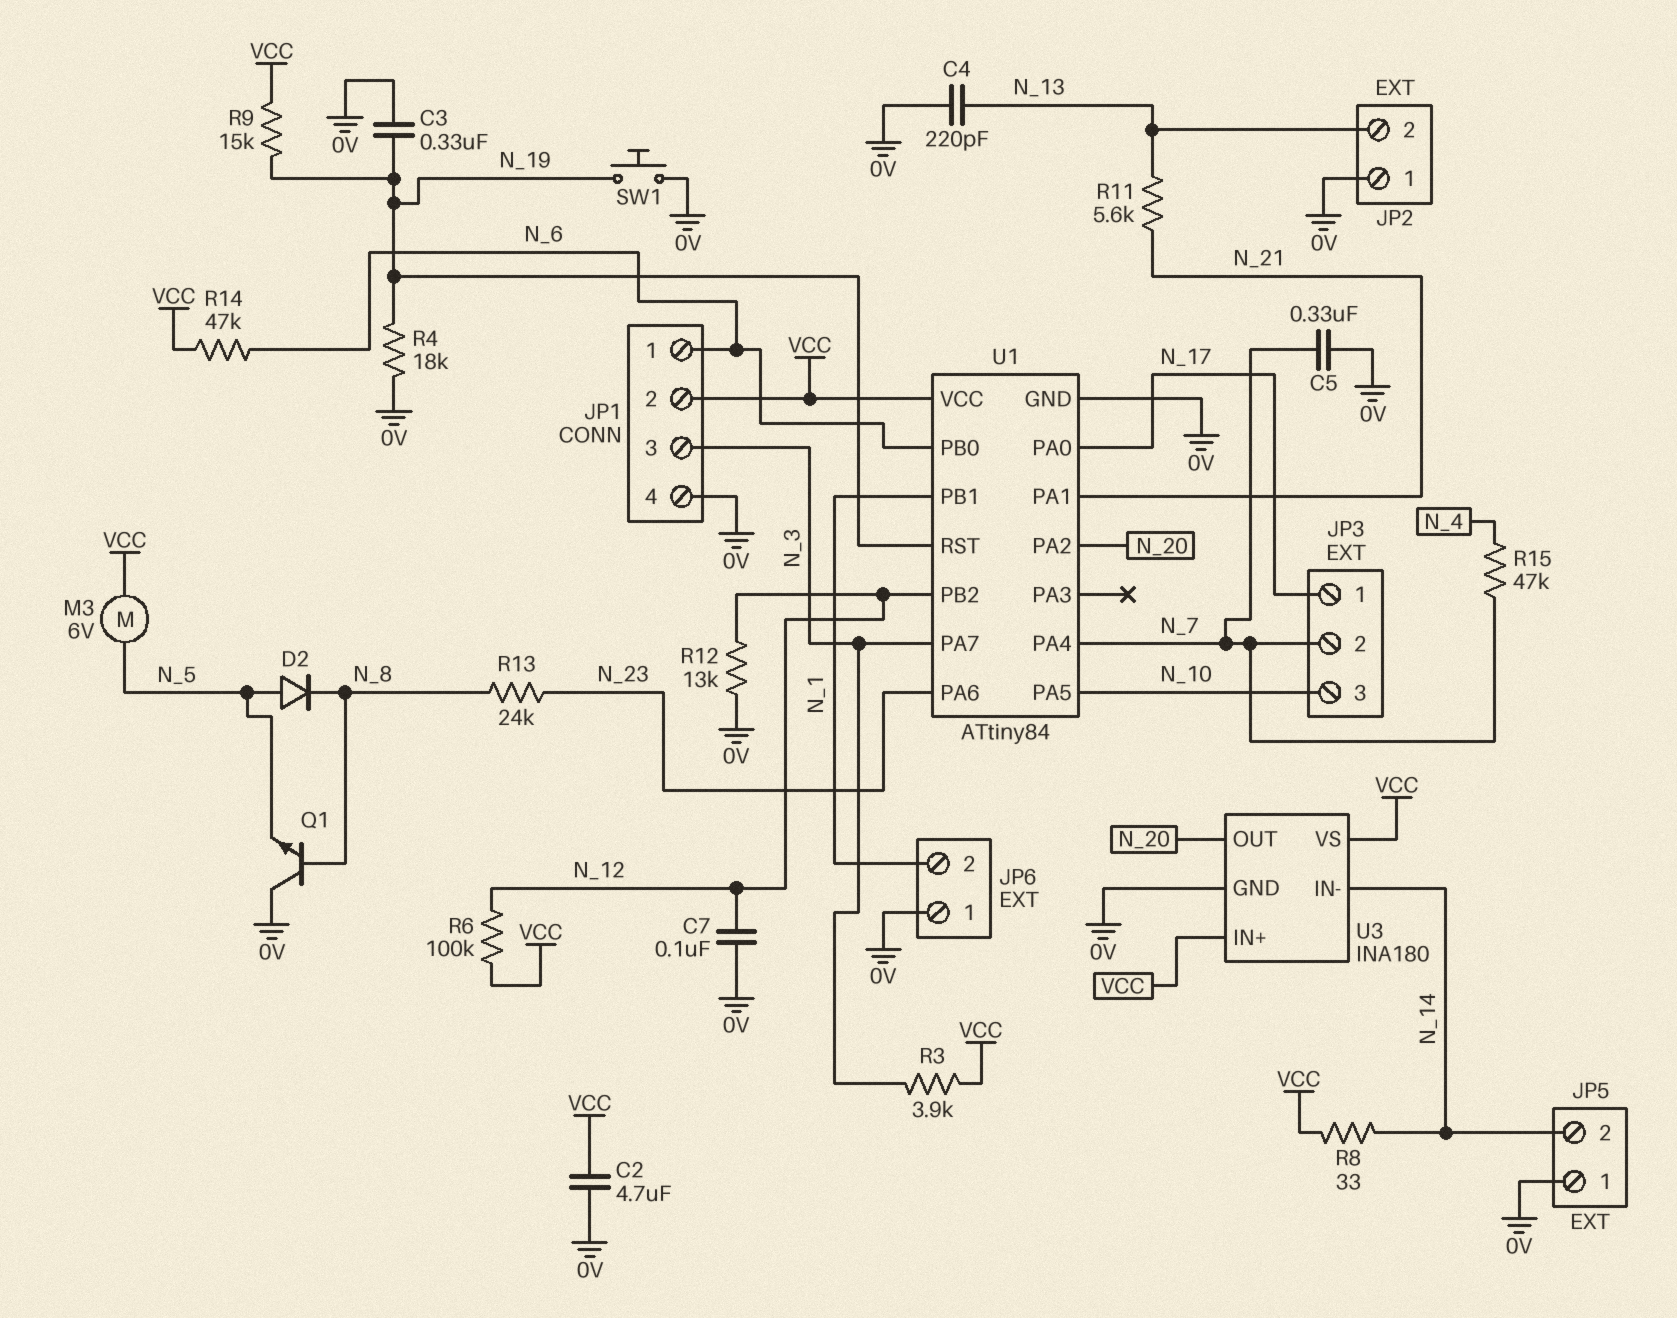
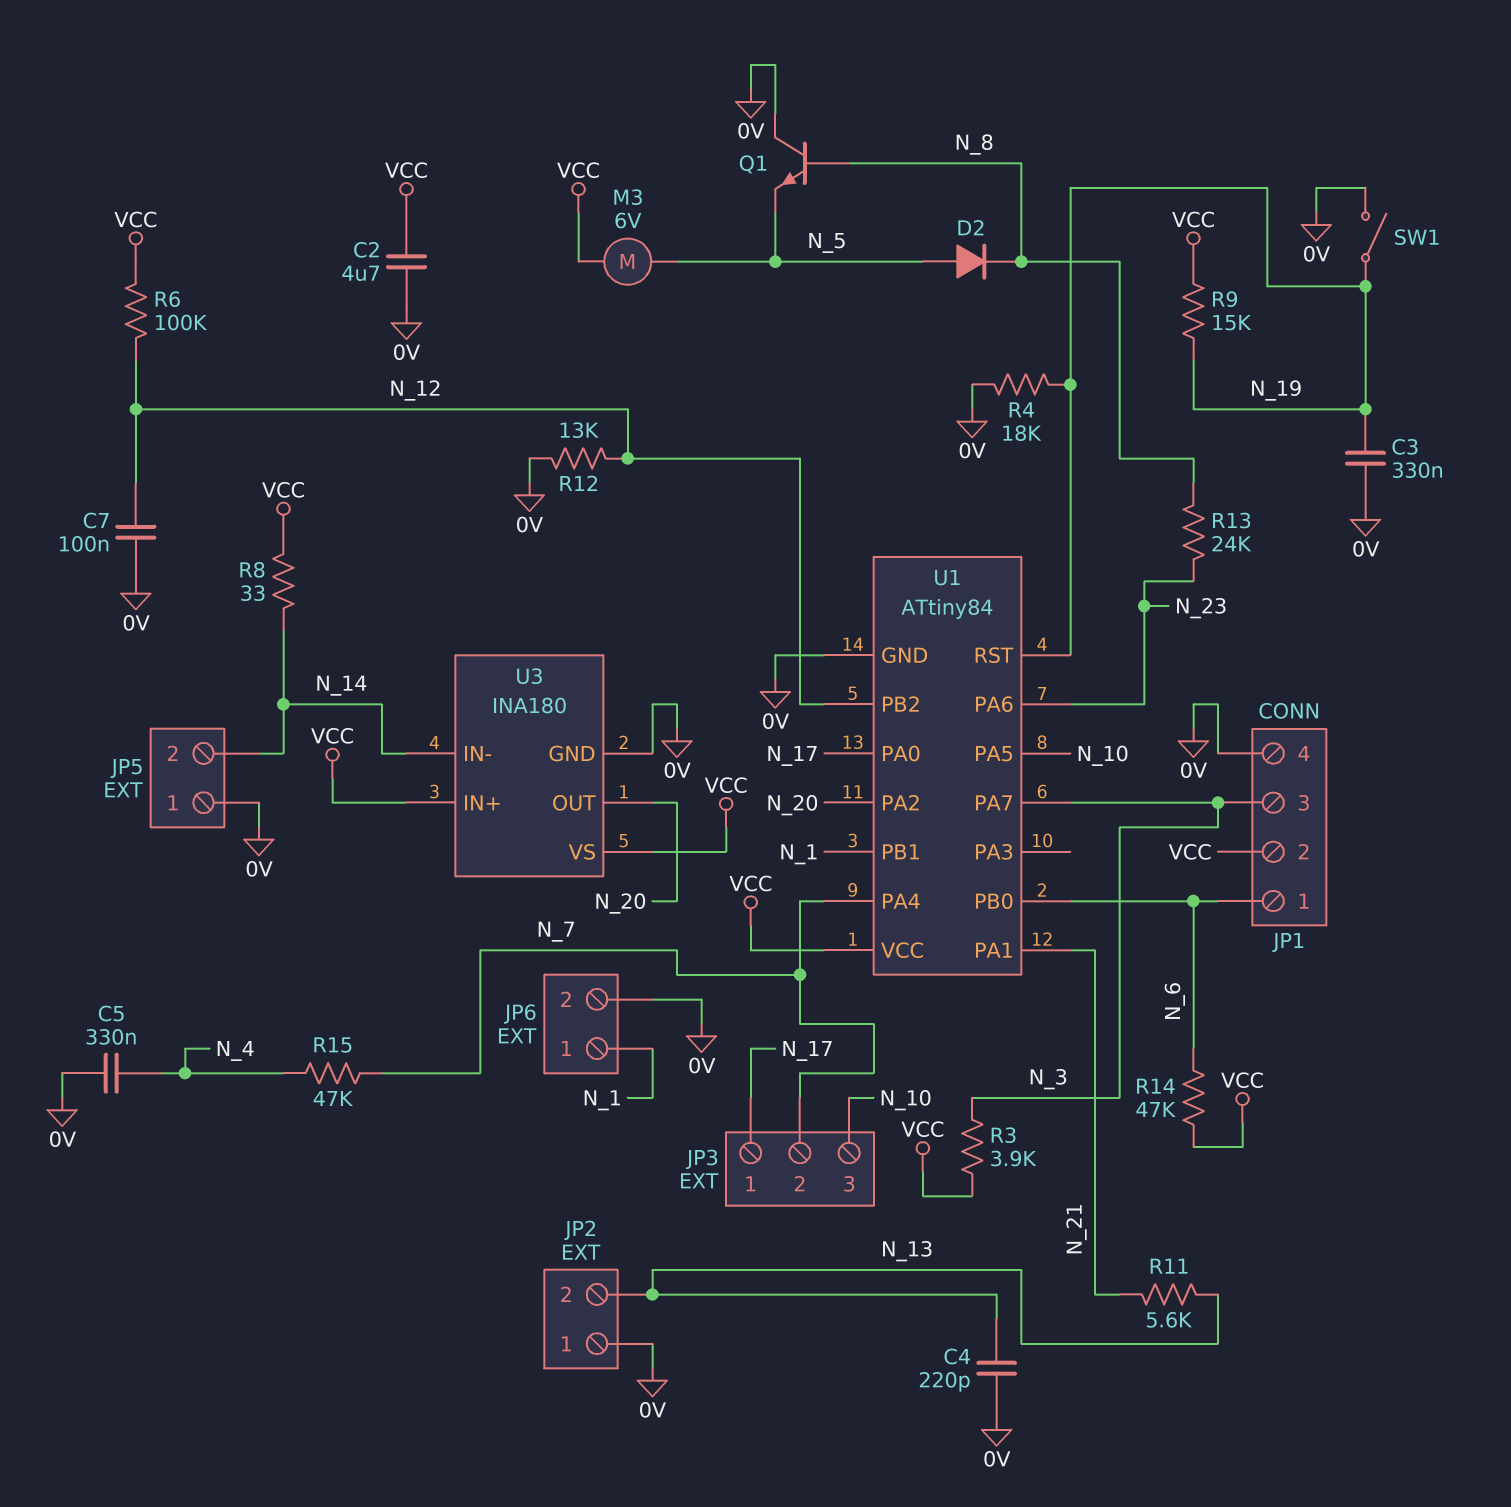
C5: 330nF (0V, N_7) -> 330nF (0V, N_4)
JP6 pin 1: 0V -> N_1
JP6 pin 2: N_1 -> 0V
SW1: button (0V, N_19) -> switch (0V, N_19)

